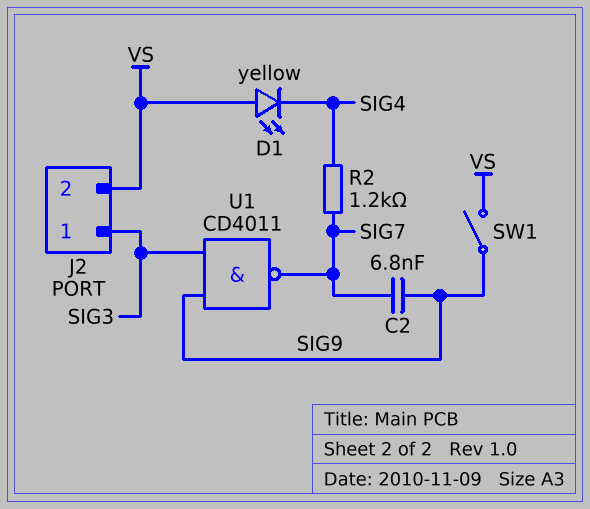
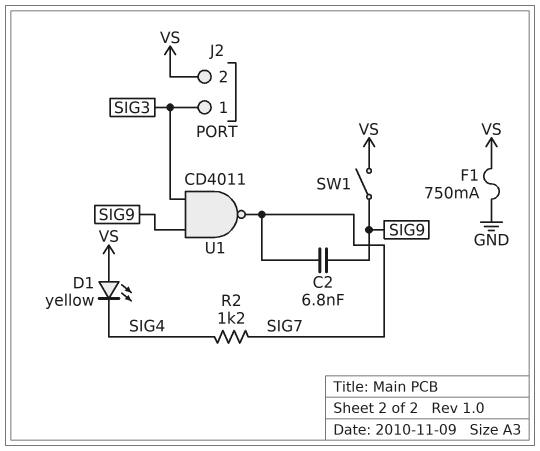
F1: none -> 750mA (GND, VS)

